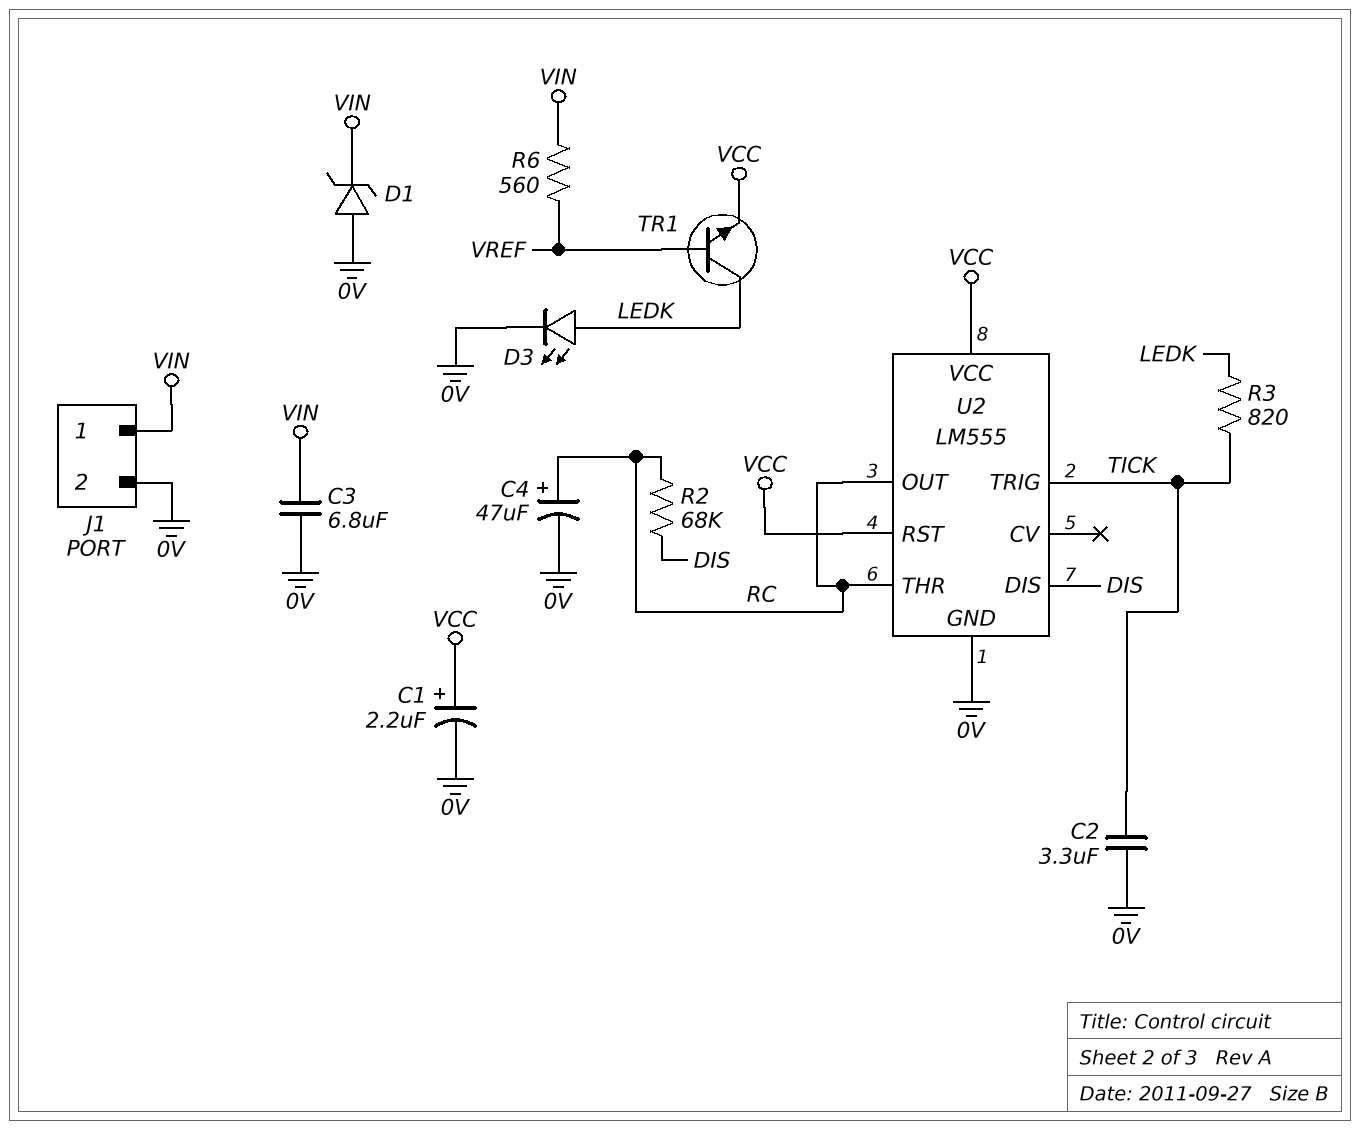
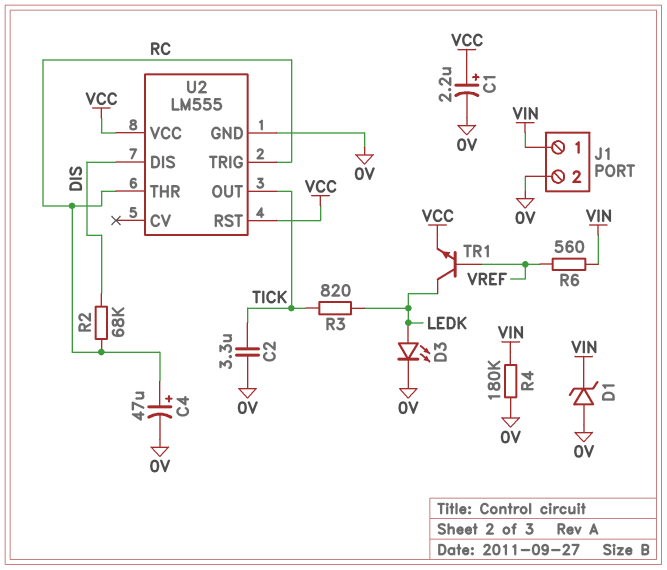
C3: 6.8uF (0V, VIN) -> none
R4: none -> 180k (0V, VIN)
U2 pin OUT: RC -> TICK
U2 pin TRIG: TICK -> RC

